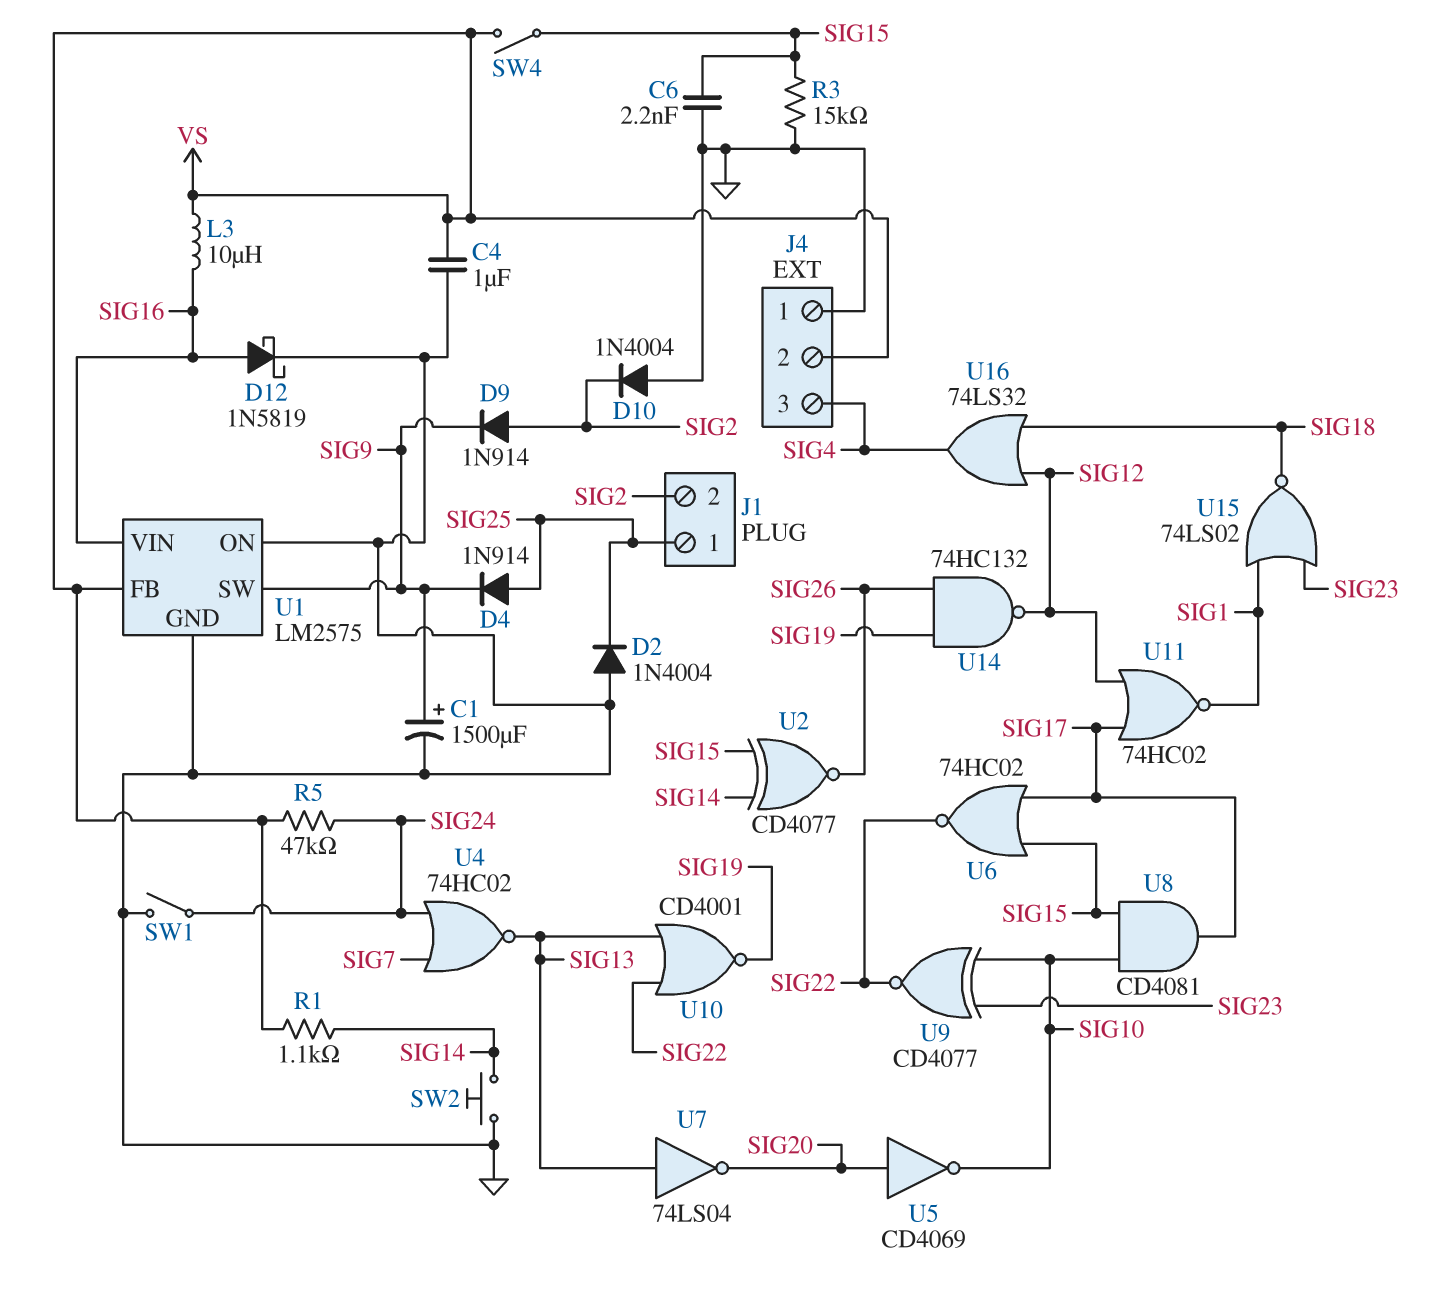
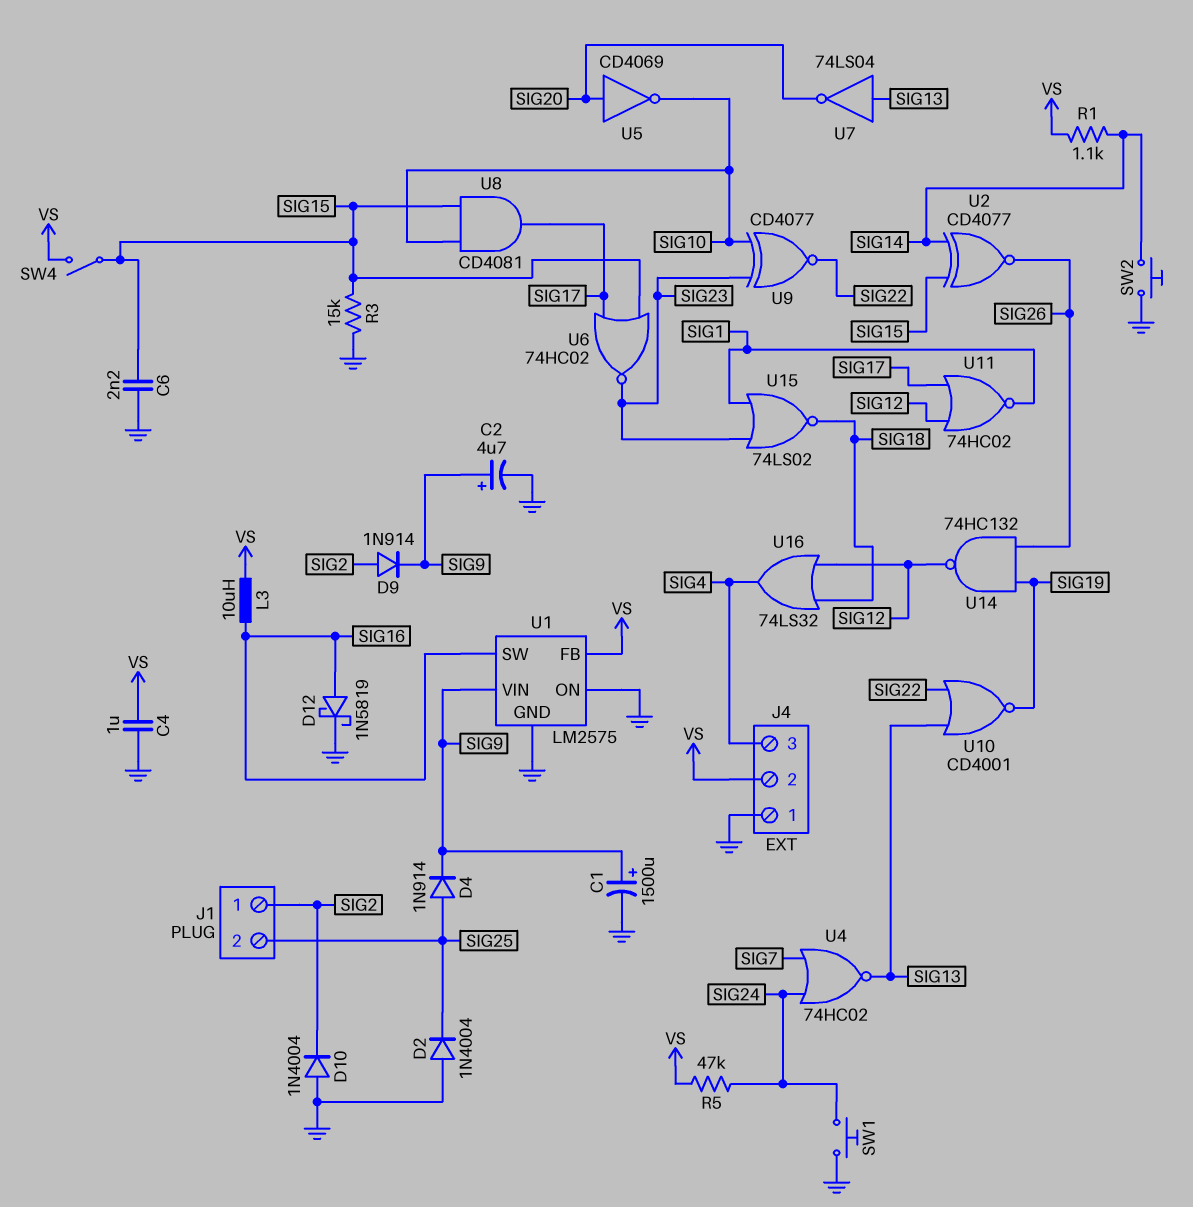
C2: none -> 4.7uF (plus SIG9, minus GND)
J1 pin 1: SIG25 -> SIG2
J1 pin 2: SIG2 -> SIG25
SW1: switch (GND, SIG24) -> button (GND, SIG24)
U1 pin SW: SIG9 -> SIG16
U1 pin VIN: SIG16 -> SIG9
U6: NOR 74HC02 (in SIG15, in SIG17, out SIG22) -> NOR 74HC02 (in SIG15, in SIG17, out SIG23)

